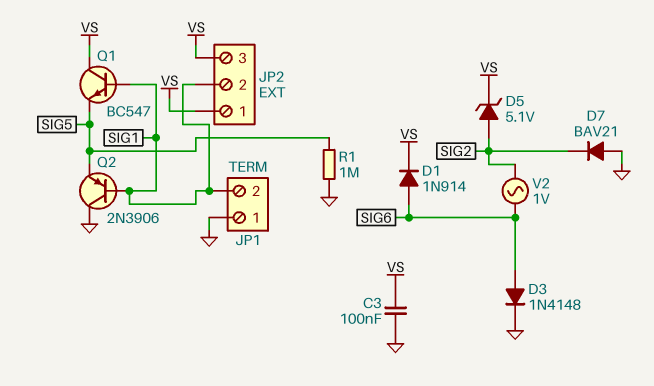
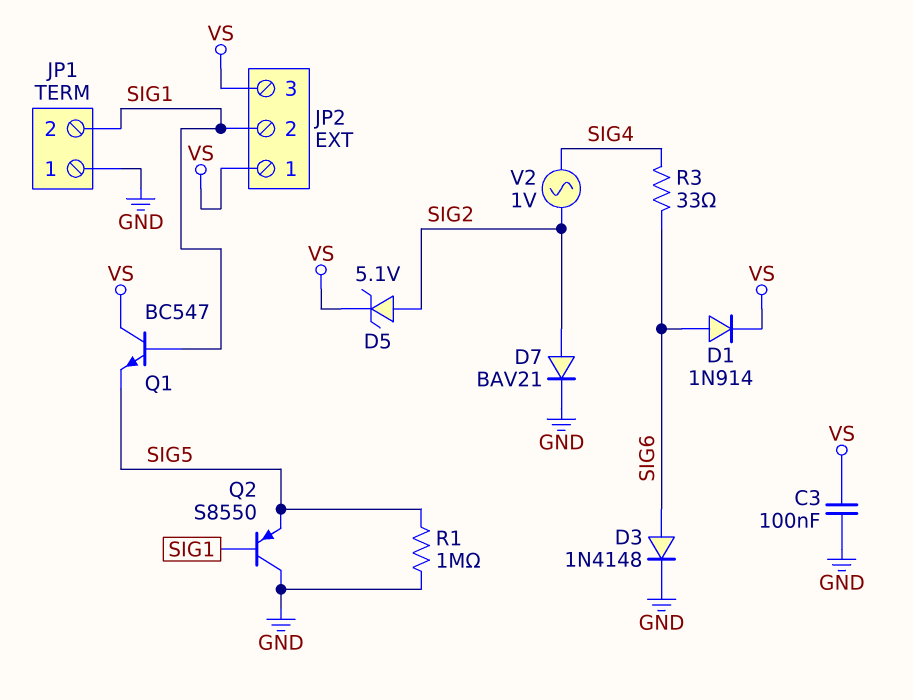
D7: diode BAV21 (A GND, K SIG2) -> diode BAV21 (A SIG2, K GND)
Q2: PNP 2N3906 (B SIG1, C GND, E SIG5) -> PNP S8550 (B SIG1, C GND, E SIG5)
R3: none -> 33 (SIG4, SIG6)
V2: AC 1V (SIG2, SIG6) -> AC 1V (SIG2, SIG4)

